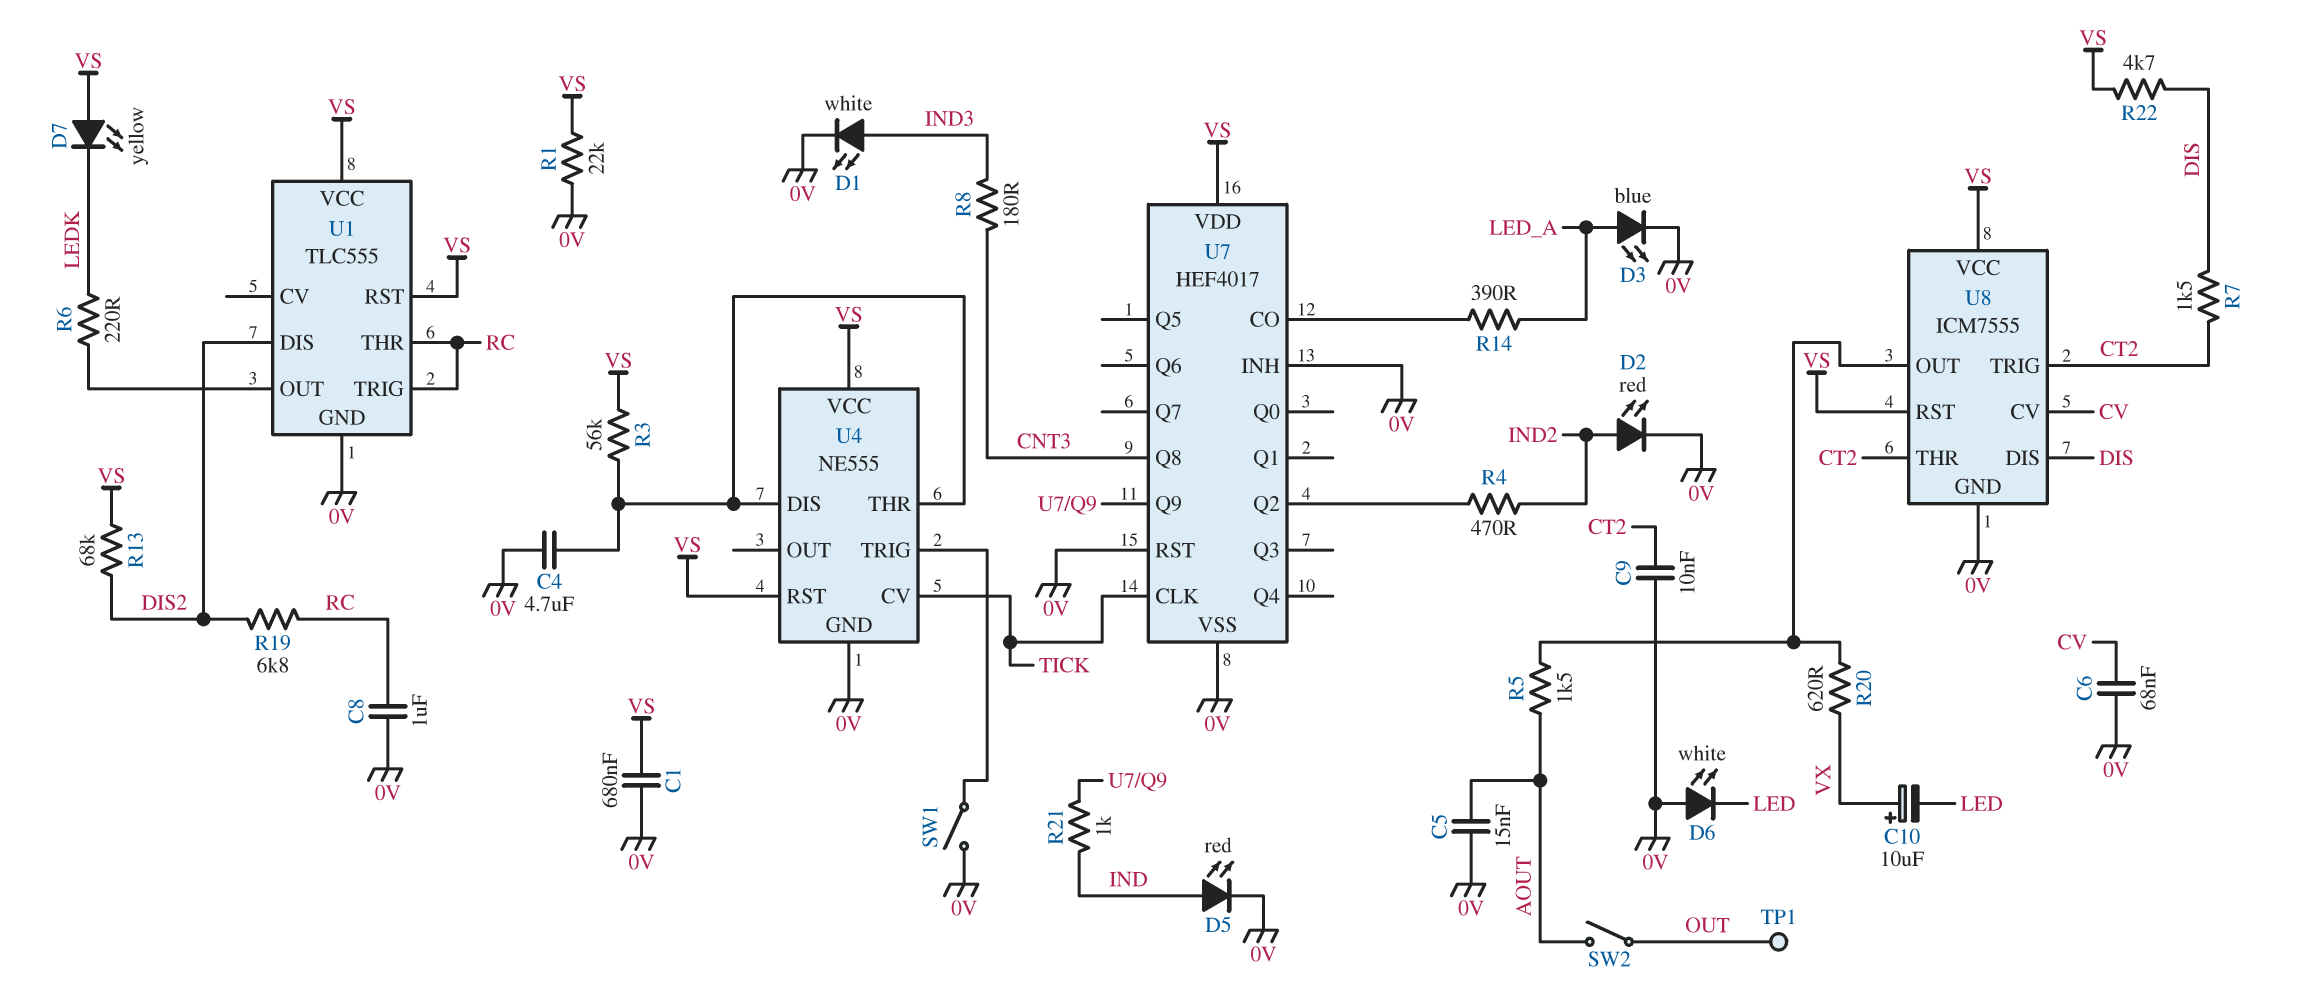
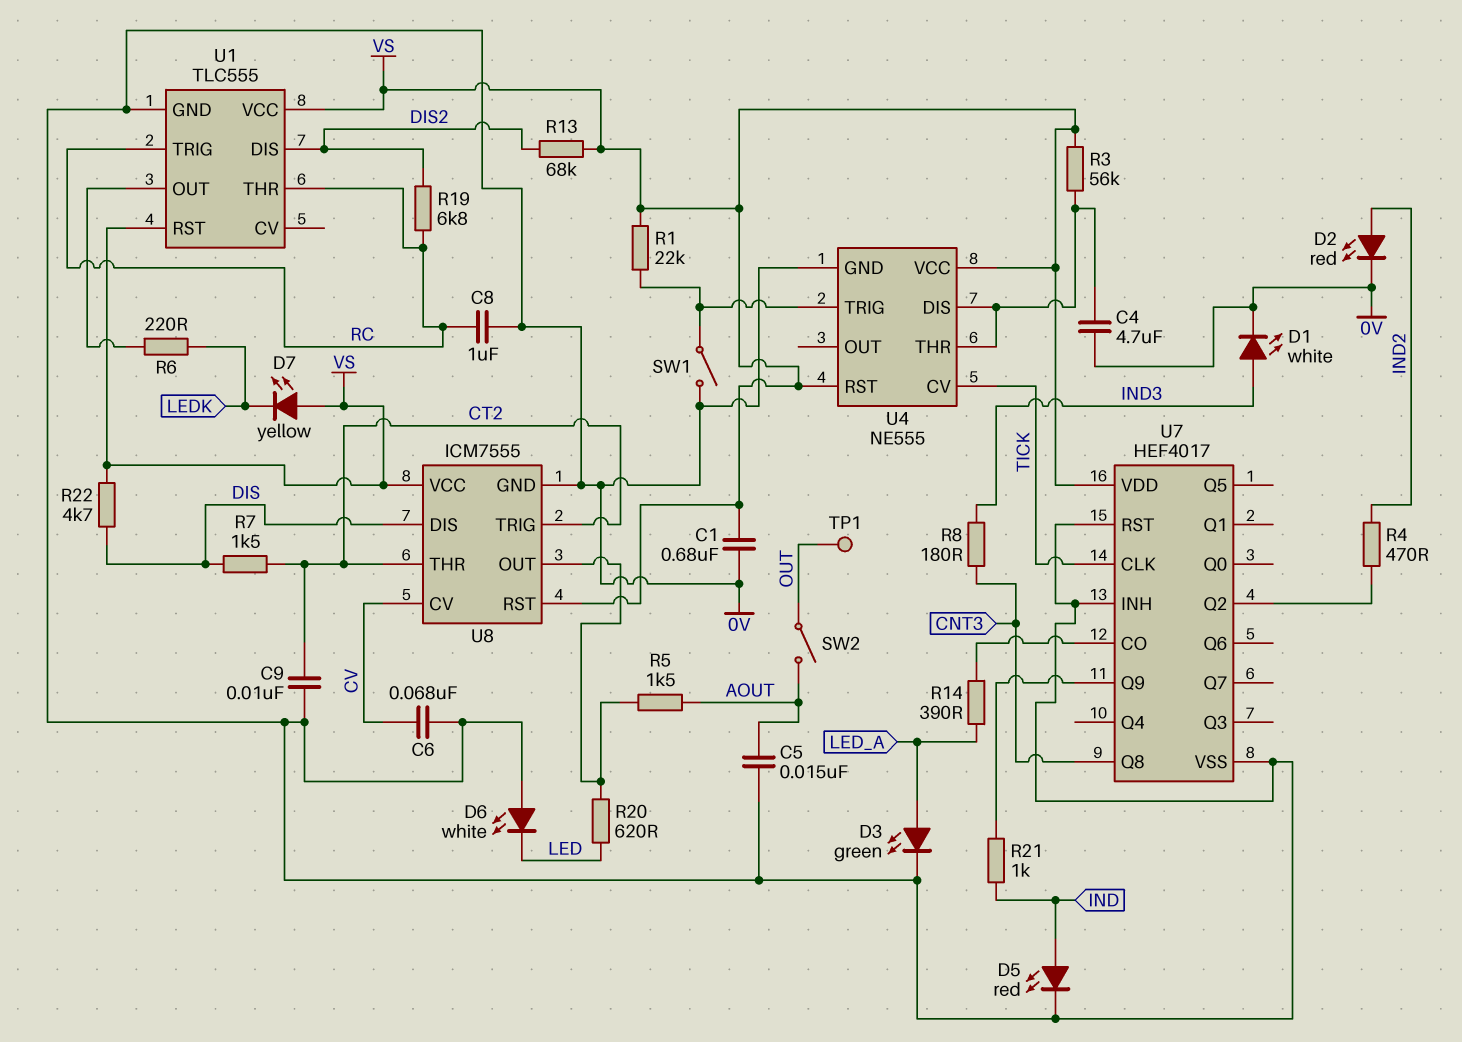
C10: 10uF (plus VX, minus LED) -> none
D3: LED blue (A LED_A, K 0V) -> LED green (A LED_A, K 0V)
R1: 22k (0V, VS) -> 22k (U4/TRIG, VS)
R20: 620 (U8/OUT, VX) -> 620 (LED, U8/OUT)

